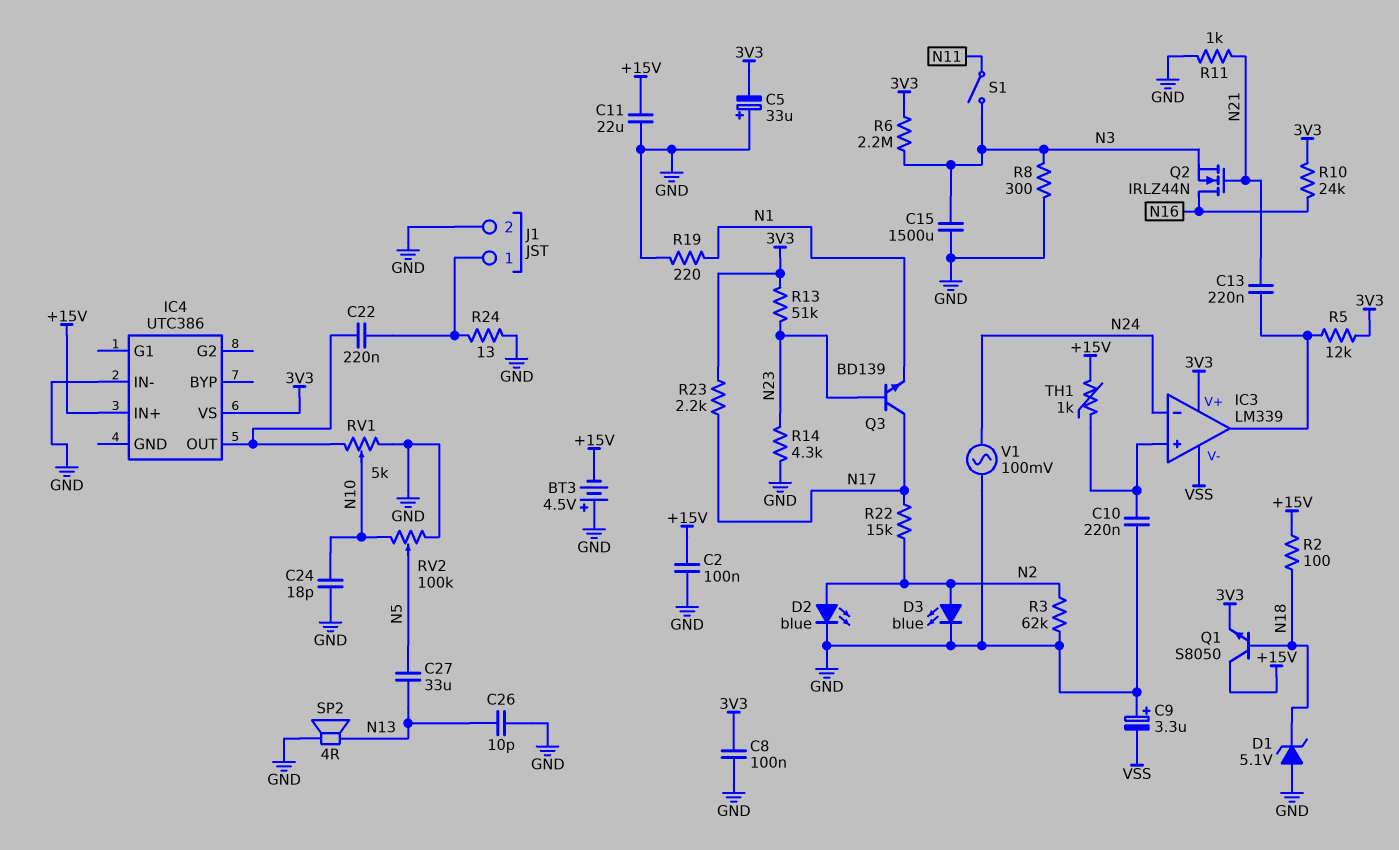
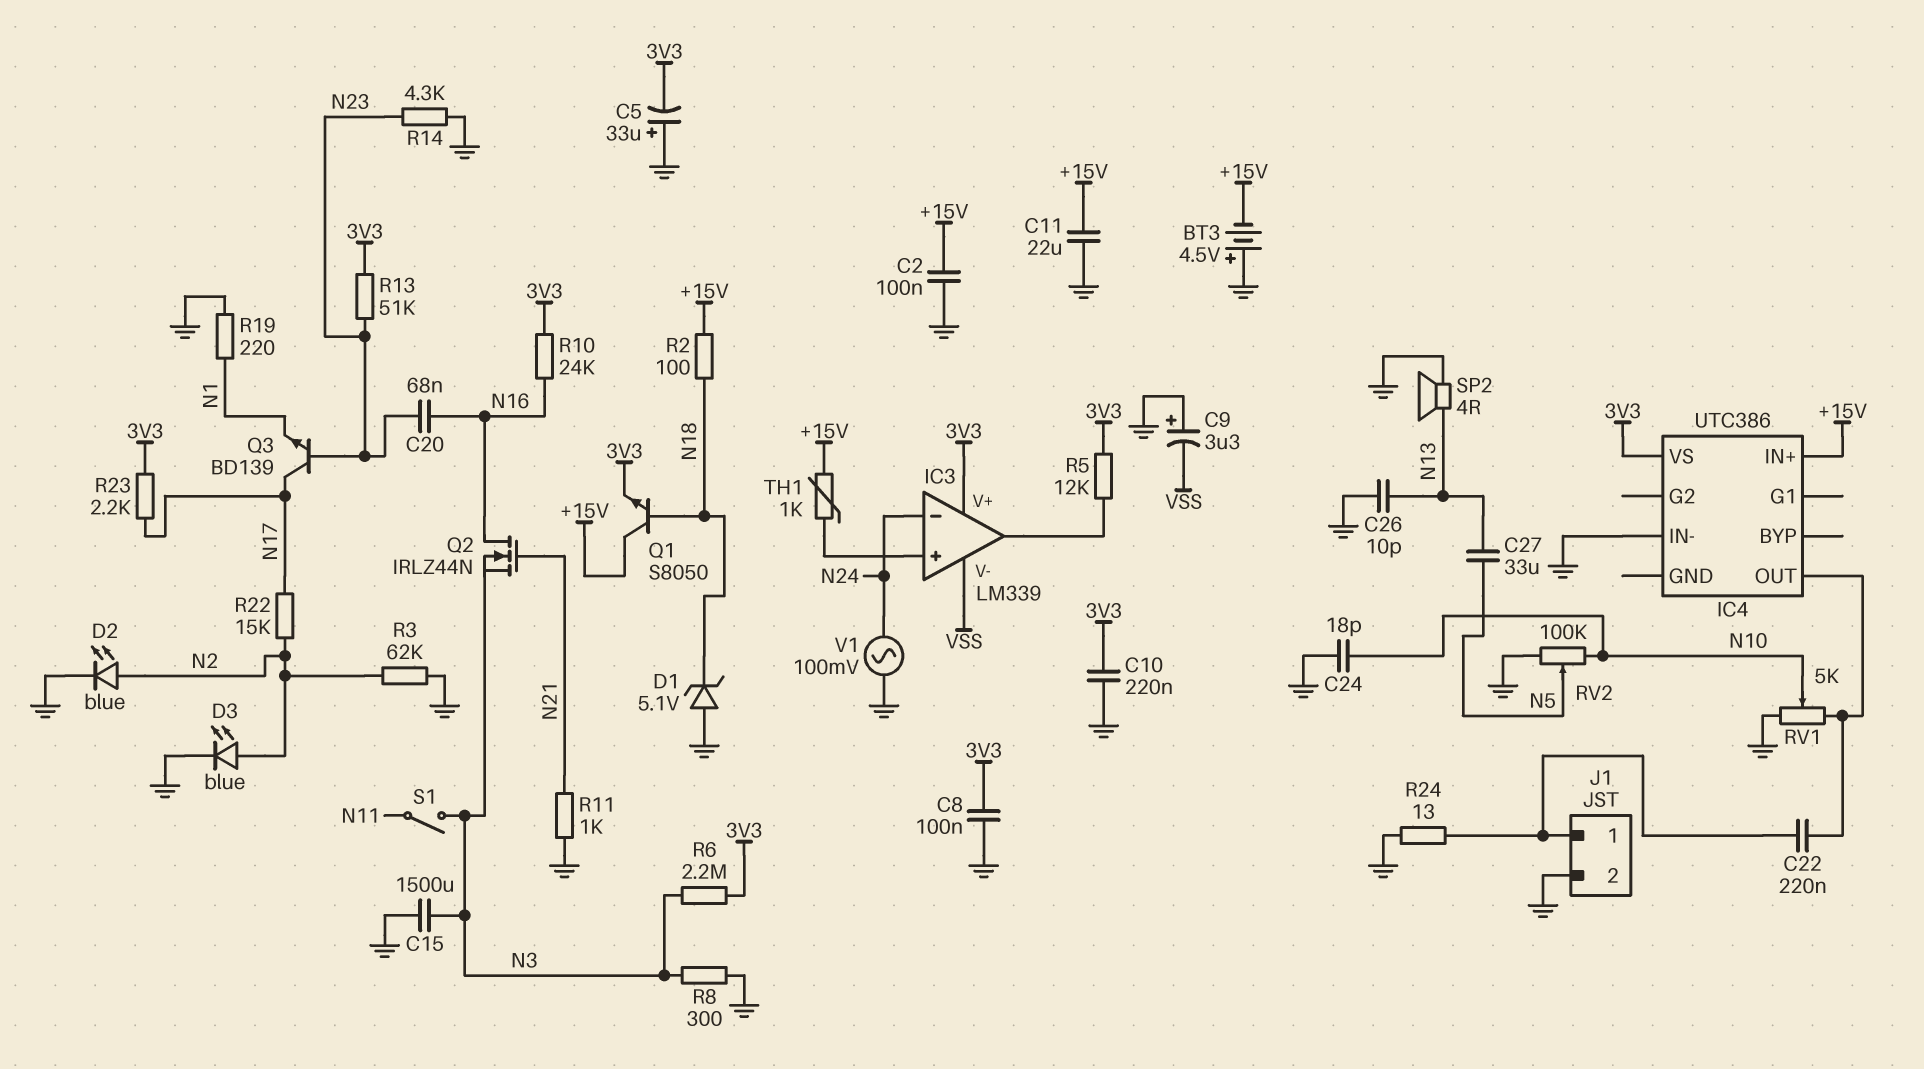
C10: 220nF (GND, IC3/in+) -> 220nF (3V3, GND)
C13: 220nF (IC3/out, N21) -> none
C20: none -> 68nF (N16, N23)

